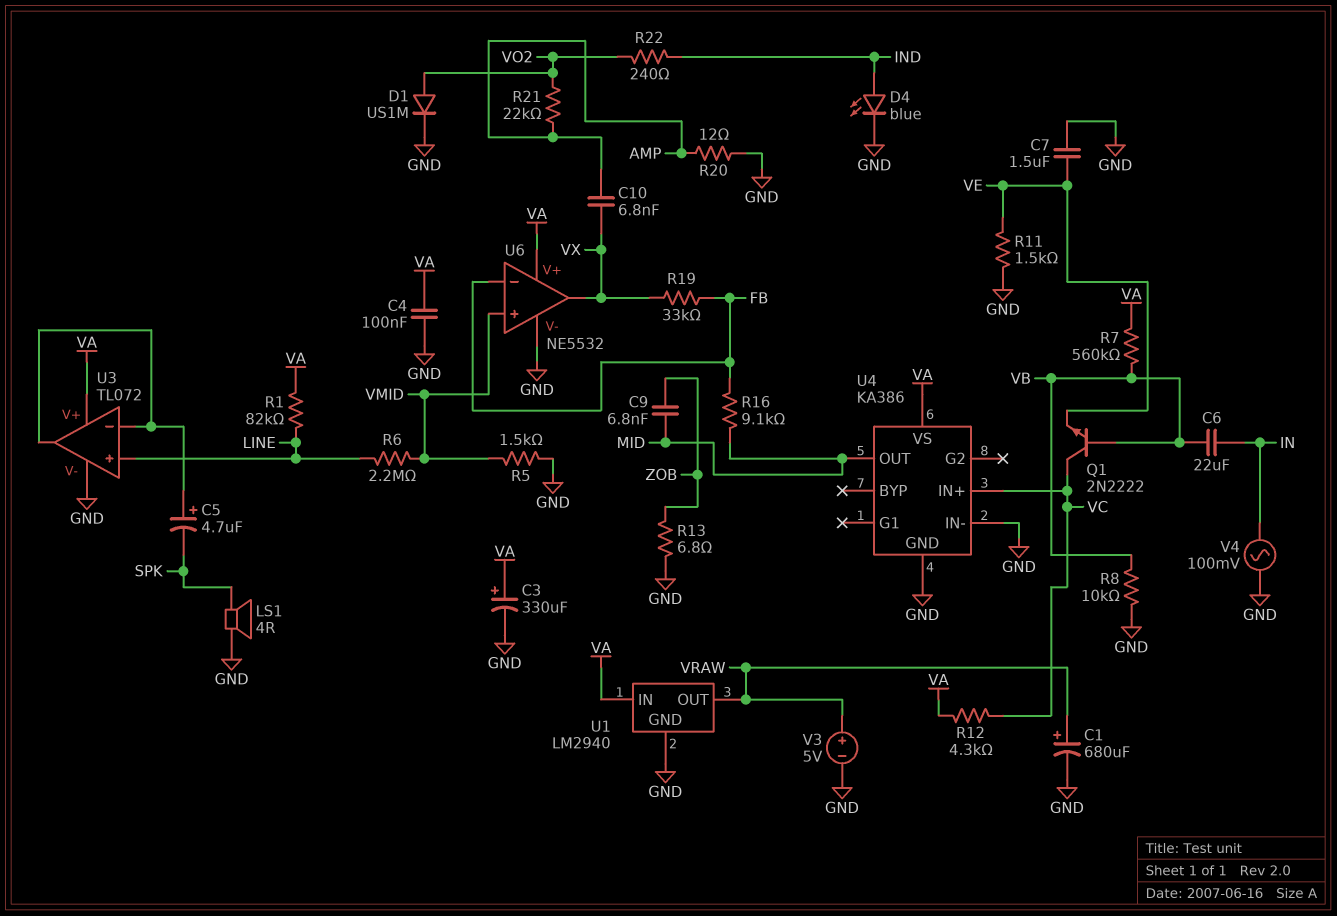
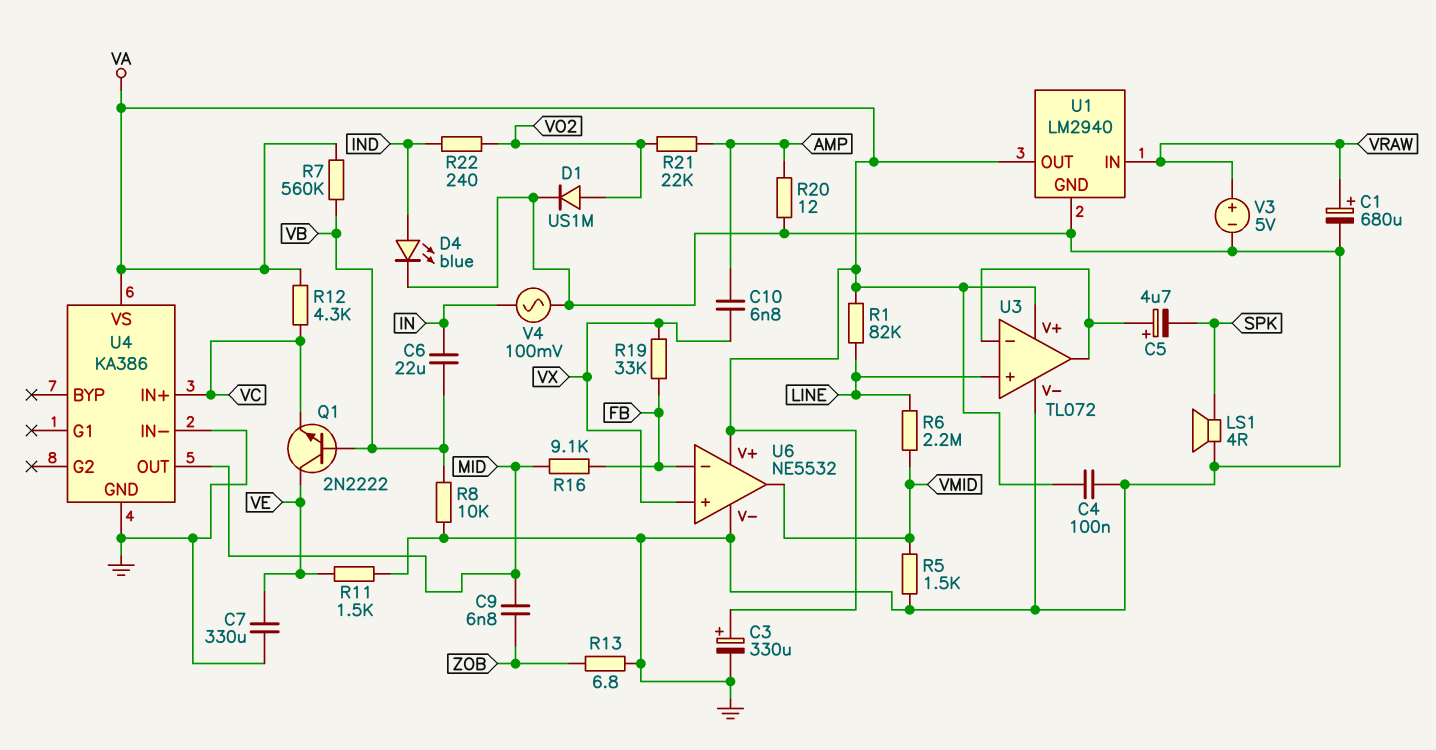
C7: 1.5uF (GND, VE) -> 330uF (GND, VE)
Q1: NPN 2N2222 (B VB, C VC, E VE) -> NPN 2N2222 (B VB, C VE, E VC)
U1 pin IN: VA -> VRAW
U1 pin OUT: VRAW -> VA
U6 pin in+: VMID -> VX
U6 pin out: VX -> VMID

